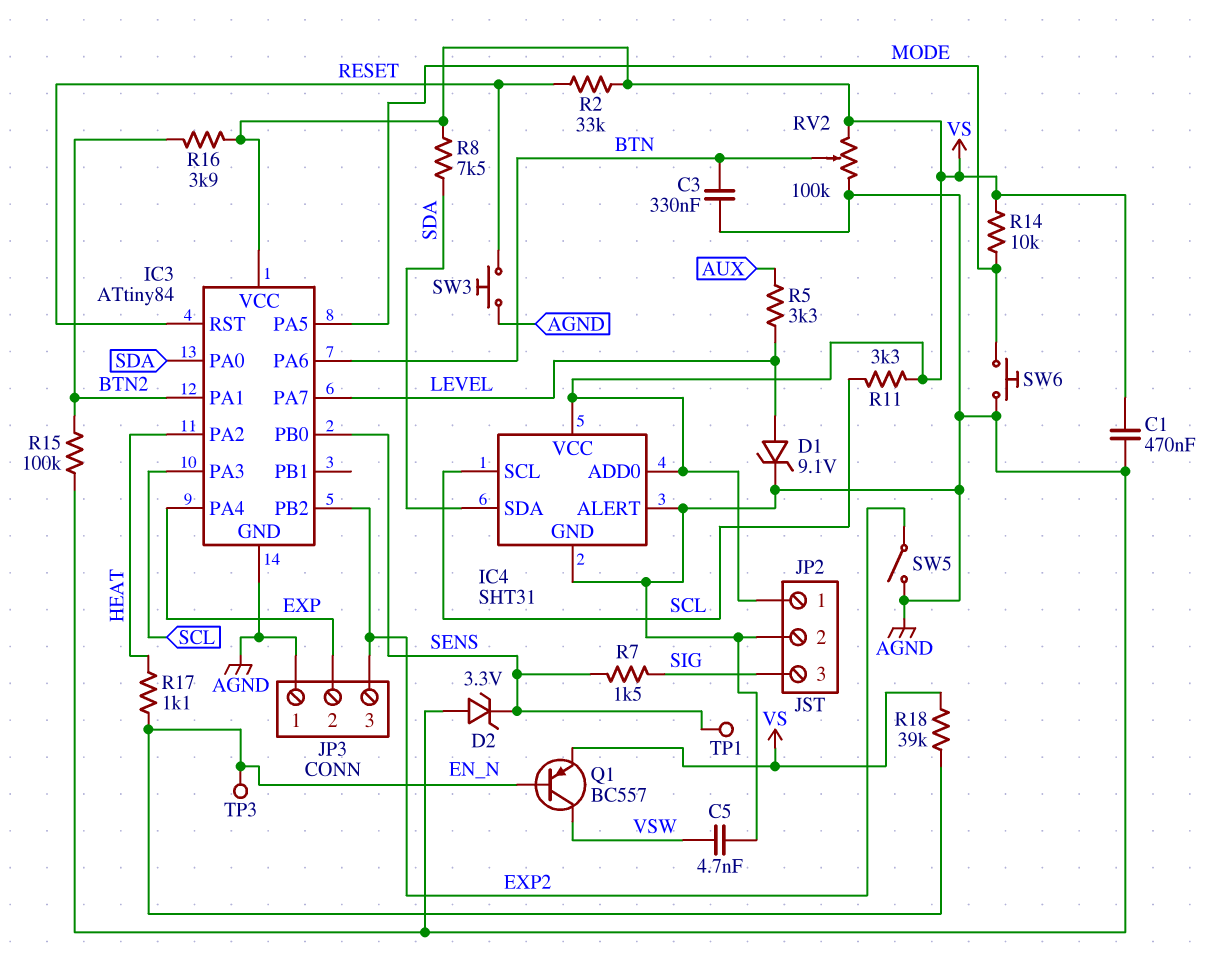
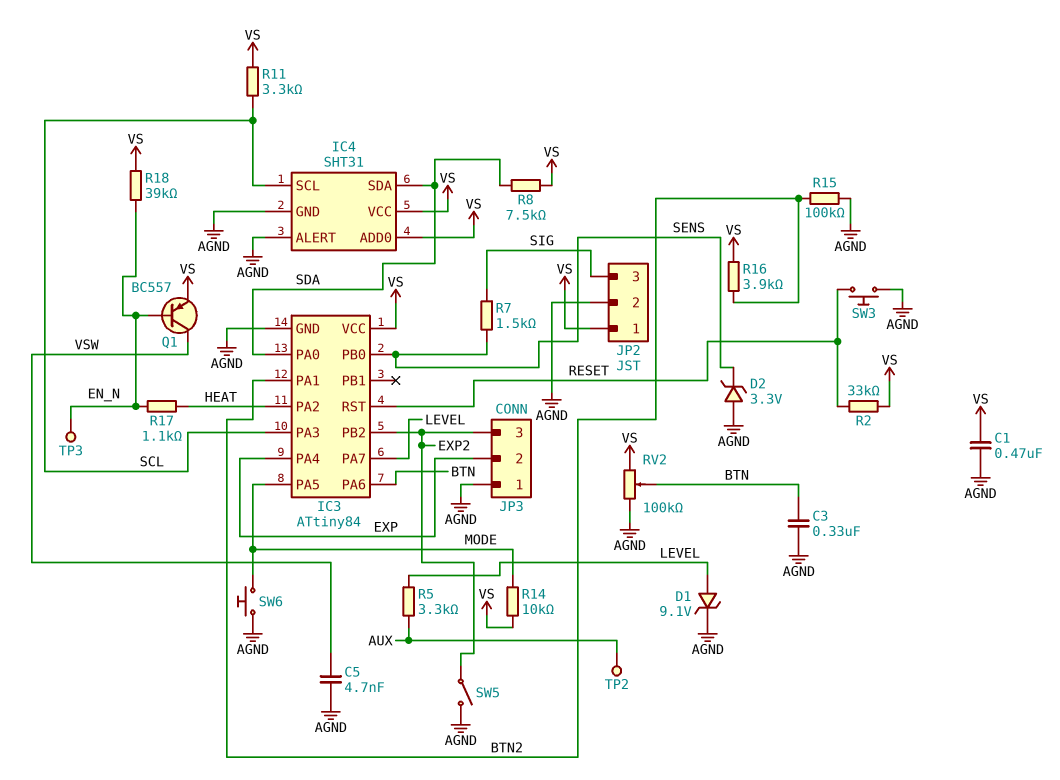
TP1: test point (SENS) -> none
TP2: none -> test point (AUX)

